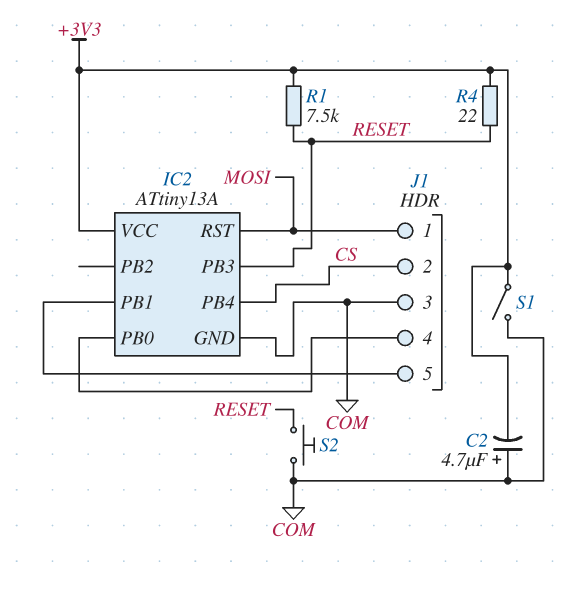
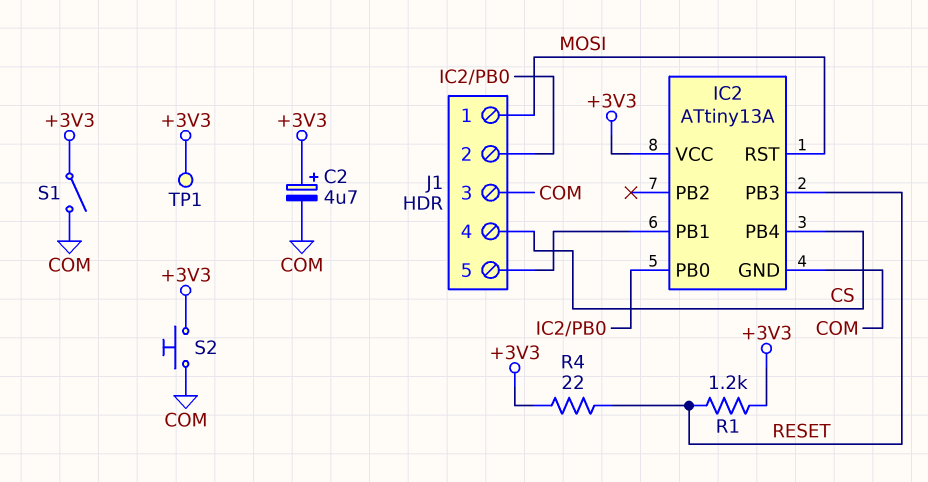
C2: 4.7uF (plus COM, minus +3V3) -> 4.7uF (plus +3V3, minus COM)
J1 pin 2: CS -> IC2/PB0
J1 pin 4: IC2/PB0 -> CS
R1: 7.5k (+3V3, RESET) -> 1.2k (+3V3, RESET)
S2: button (COM, RESET) -> button (+3V3, COM)
TP1: none -> test point (+3V3)

